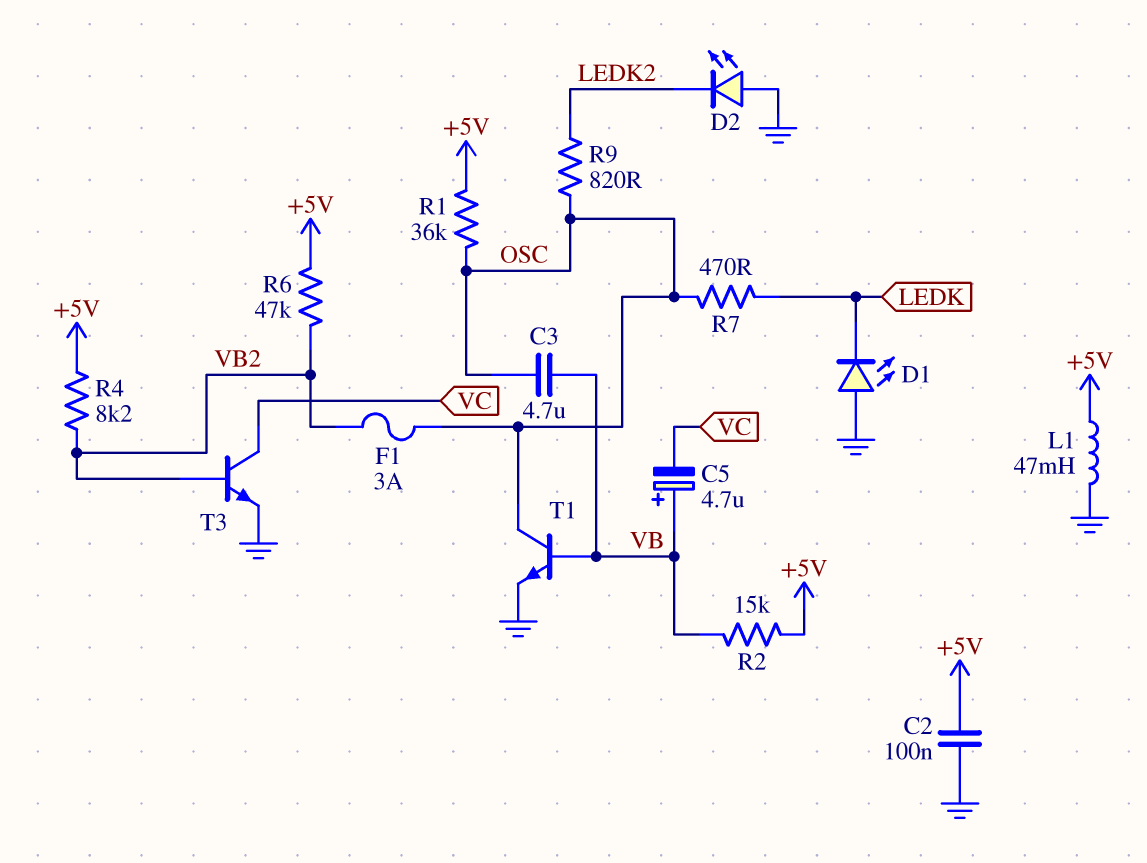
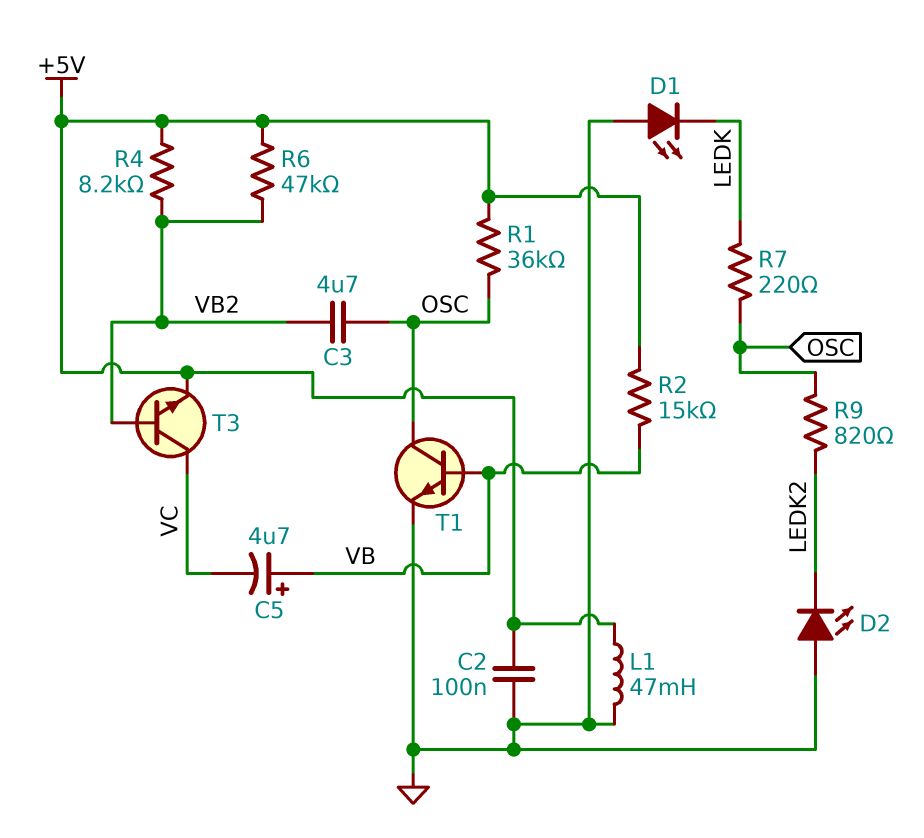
C3: 4.7uF (OSC, VB) -> 4.7uF (OSC, VB2)
F1: 3A (OSC, VB2) -> none
R7: 470 (LEDK, OSC) -> 220 (LEDK, OSC)
T3: NPN (B VB2, C VC, E GND) -> NPN (B VB2, C VC, E +5V)

